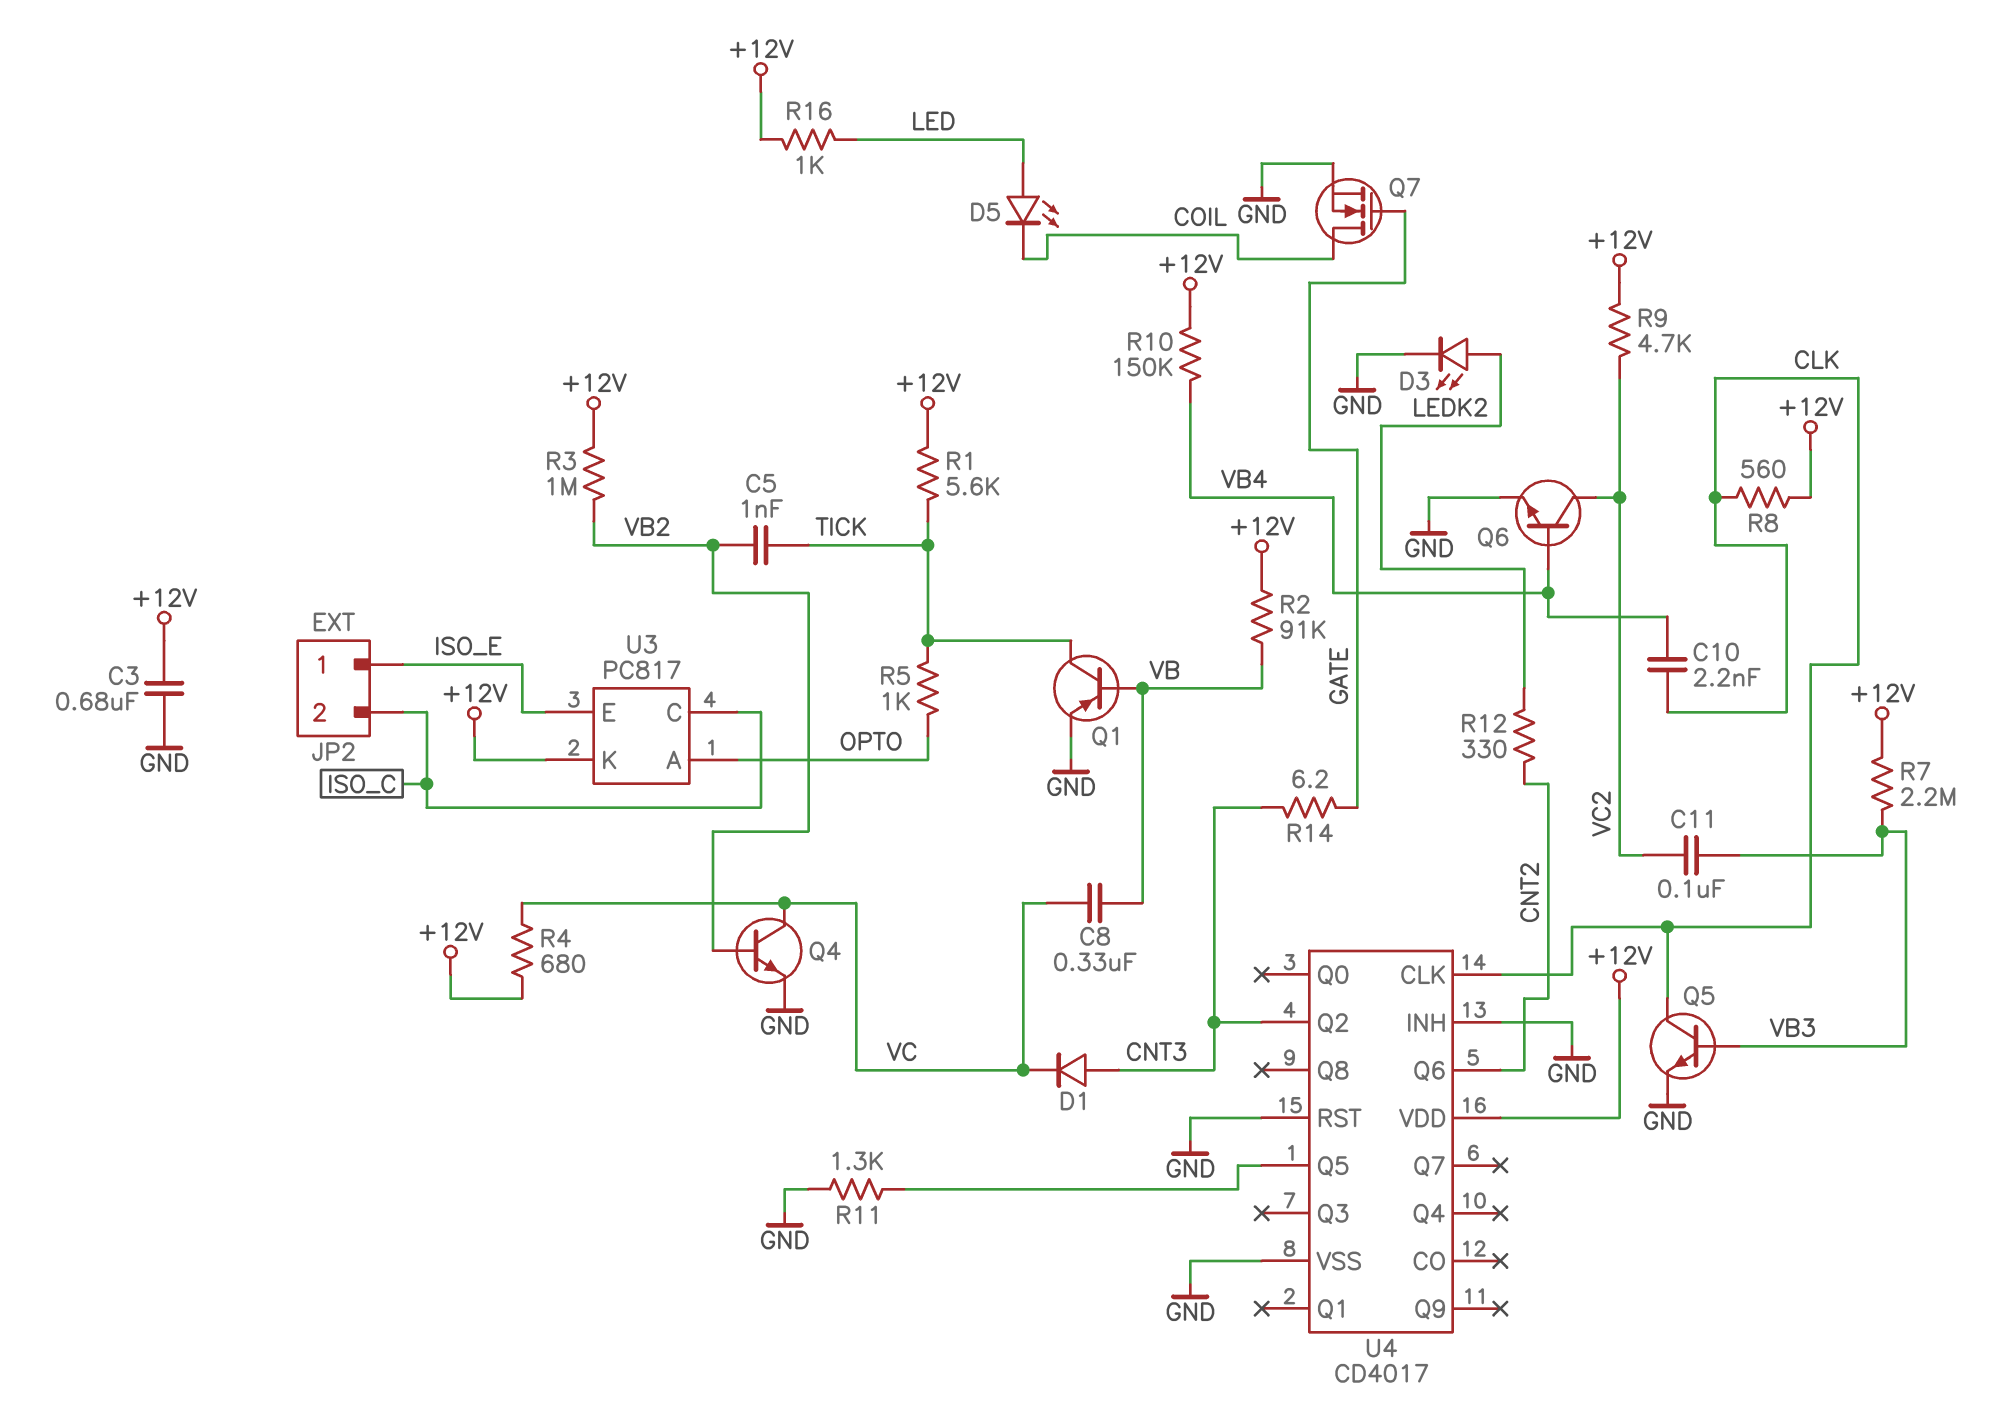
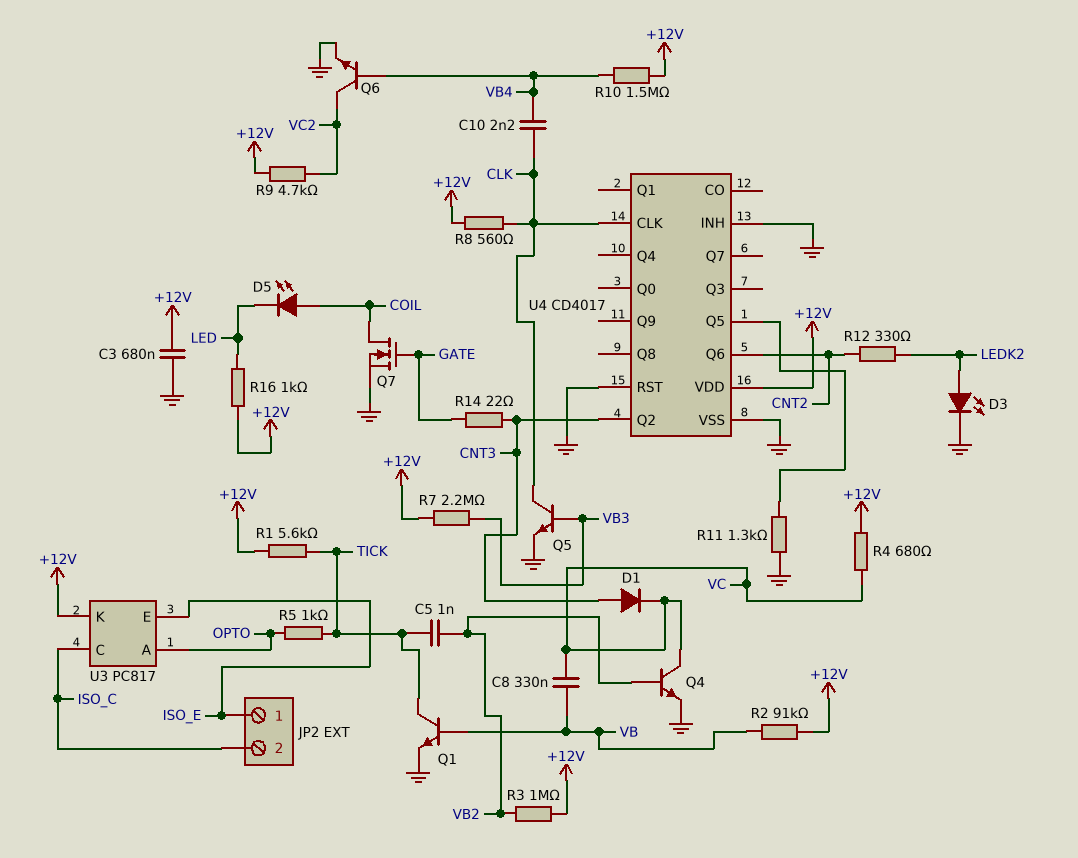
C11: 100nF (VB3, VC2) -> none
D5: LED (A LED, K COIL) -> LED (A COIL, K LED)
Q1: PNP (B VB, C TICK, E GND) -> NPN (B VB, C TICK, E GND)
R10: 150k (+12V, VB4) -> 1.5M (+12V, VB4)
R14: 6.2 (CNT3, GATE) -> 22 (CNT3, GATE)

